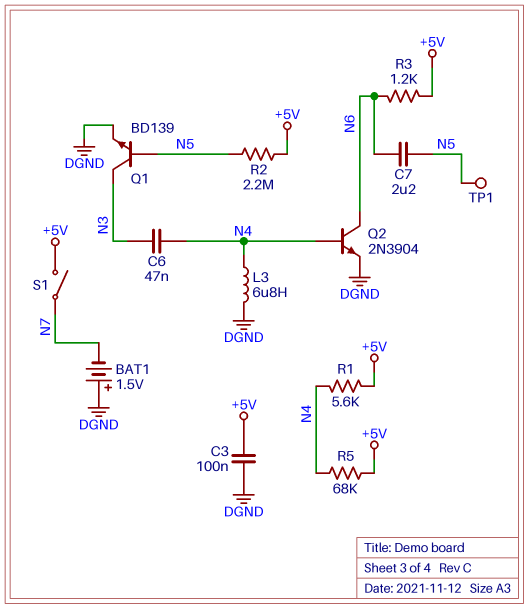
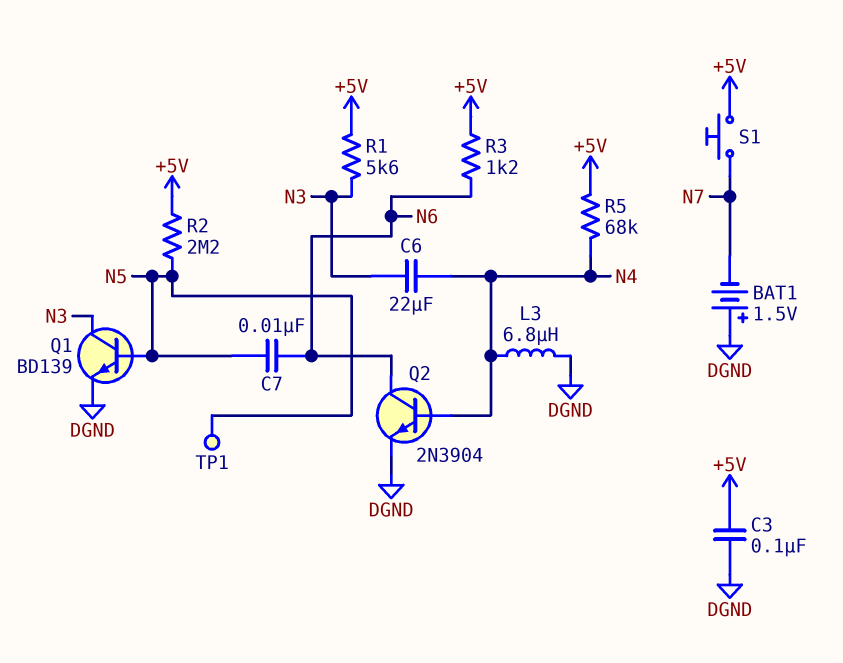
C6: 47nF (N3, N4) -> 22uF (N3, N4)
C7: 2.2uF (N5, N6) -> 10nF (N5, N6)
R1: 5.6k (+5V, N4) -> 5.6k (+5V, N3)
S1: switch (+5V, N7) -> button (+5V, N7)

